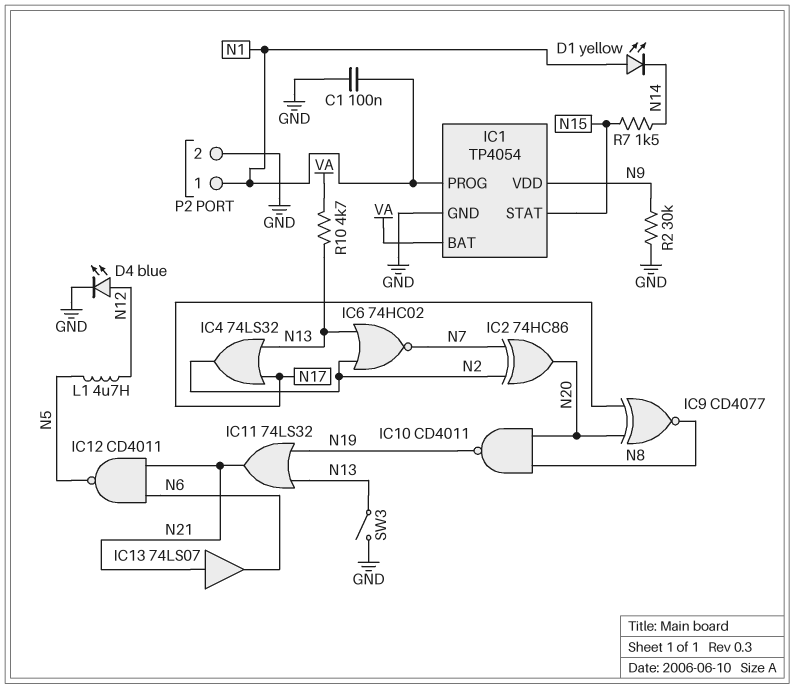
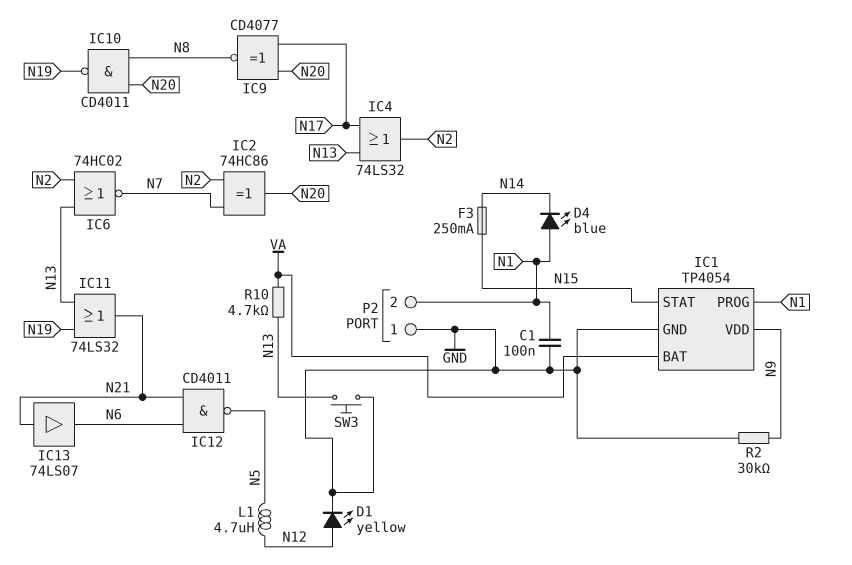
D1: LED yellow (A N1, K N14) -> LED yellow (A N12, K GND)
D4: LED blue (A N12, K GND) -> LED blue (A N1, K N14)
F3: none -> 250mA (N14, N15)
P2 pin 1: N1 -> GND
P2 pin 2: GND -> N1
R7: 1.5k (N14, N15) -> none
SW3: switch (GND, N13) -> button (GND, N13)

